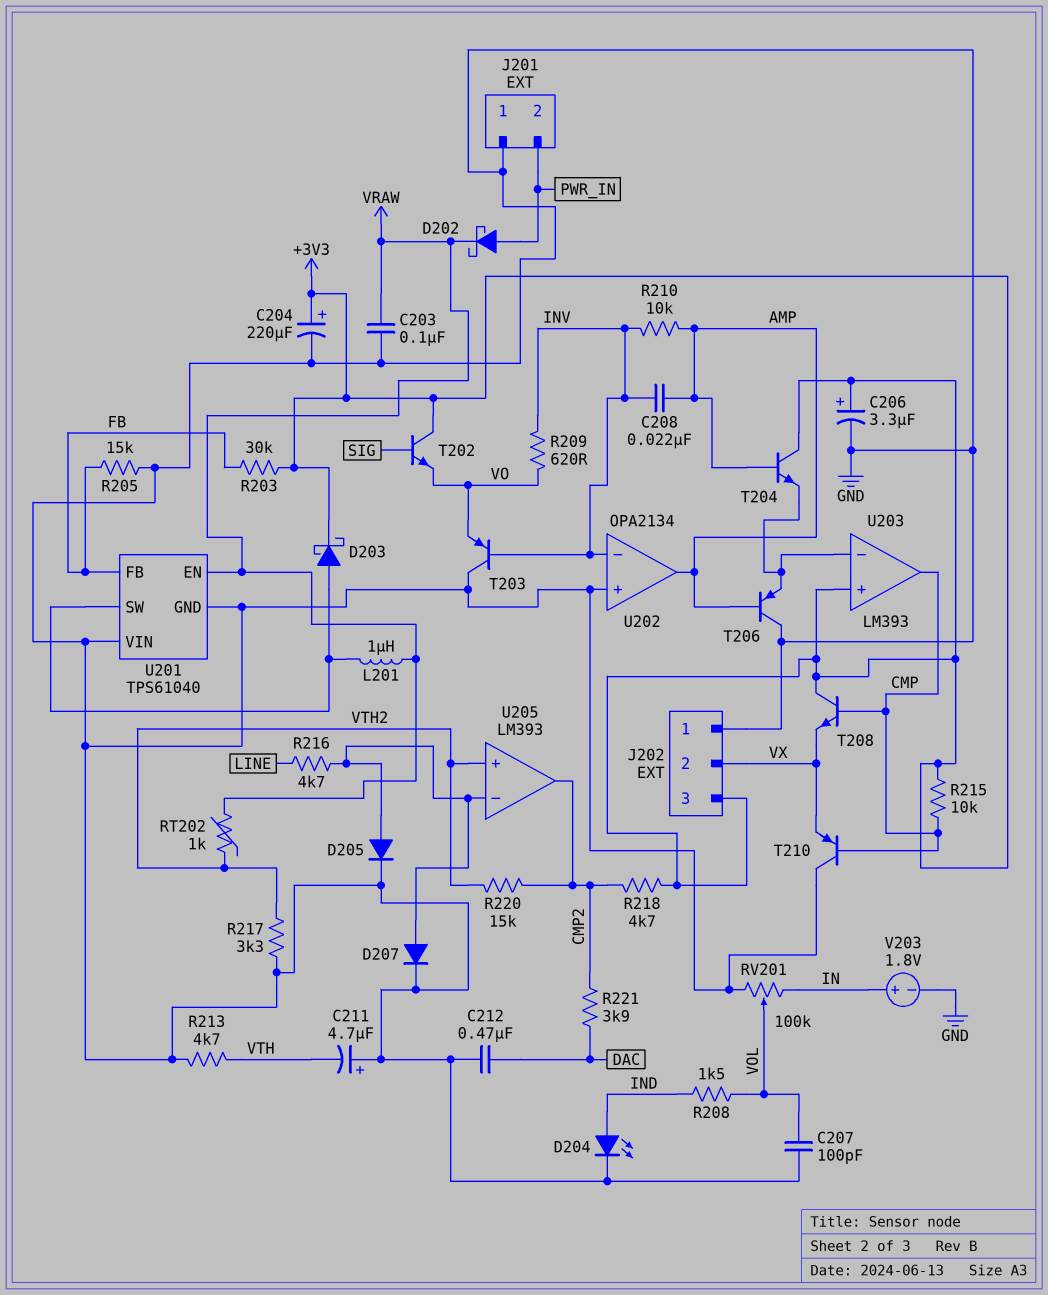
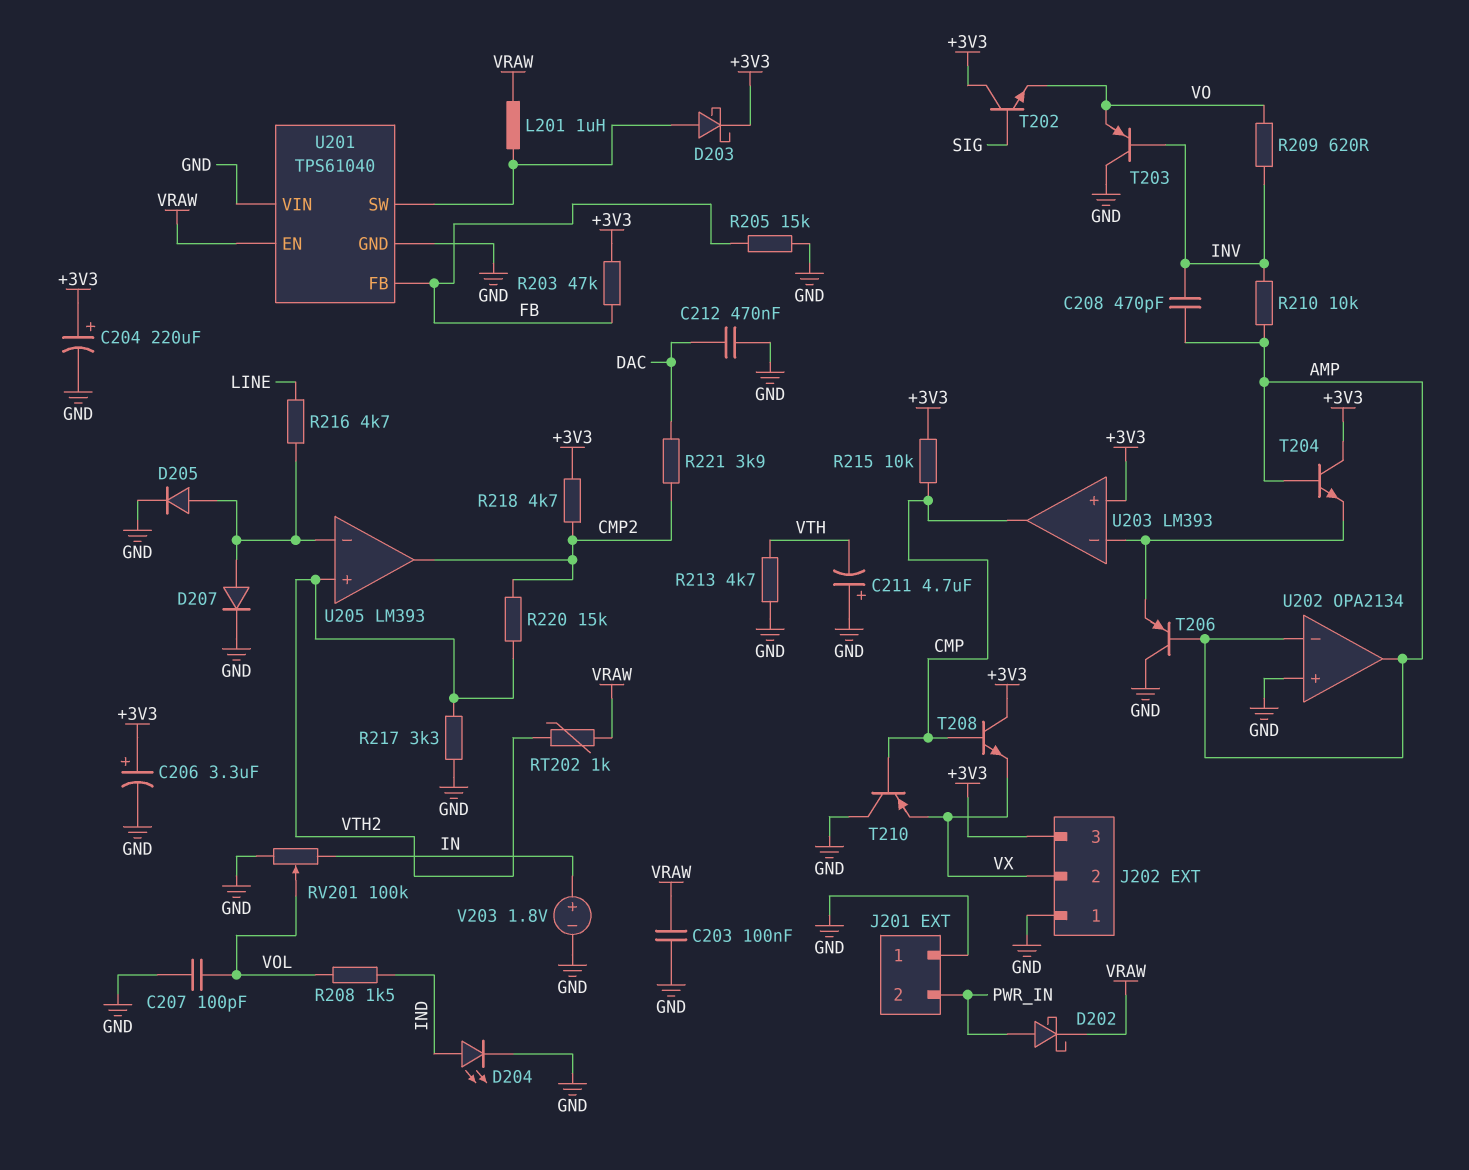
C208: 22nF (AMP, INV) -> 470pF (AMP, INV)
R203: 30k (+3V3, FB) -> 47k (+3V3, FB)
U202 pin in-: INV -> AMP

